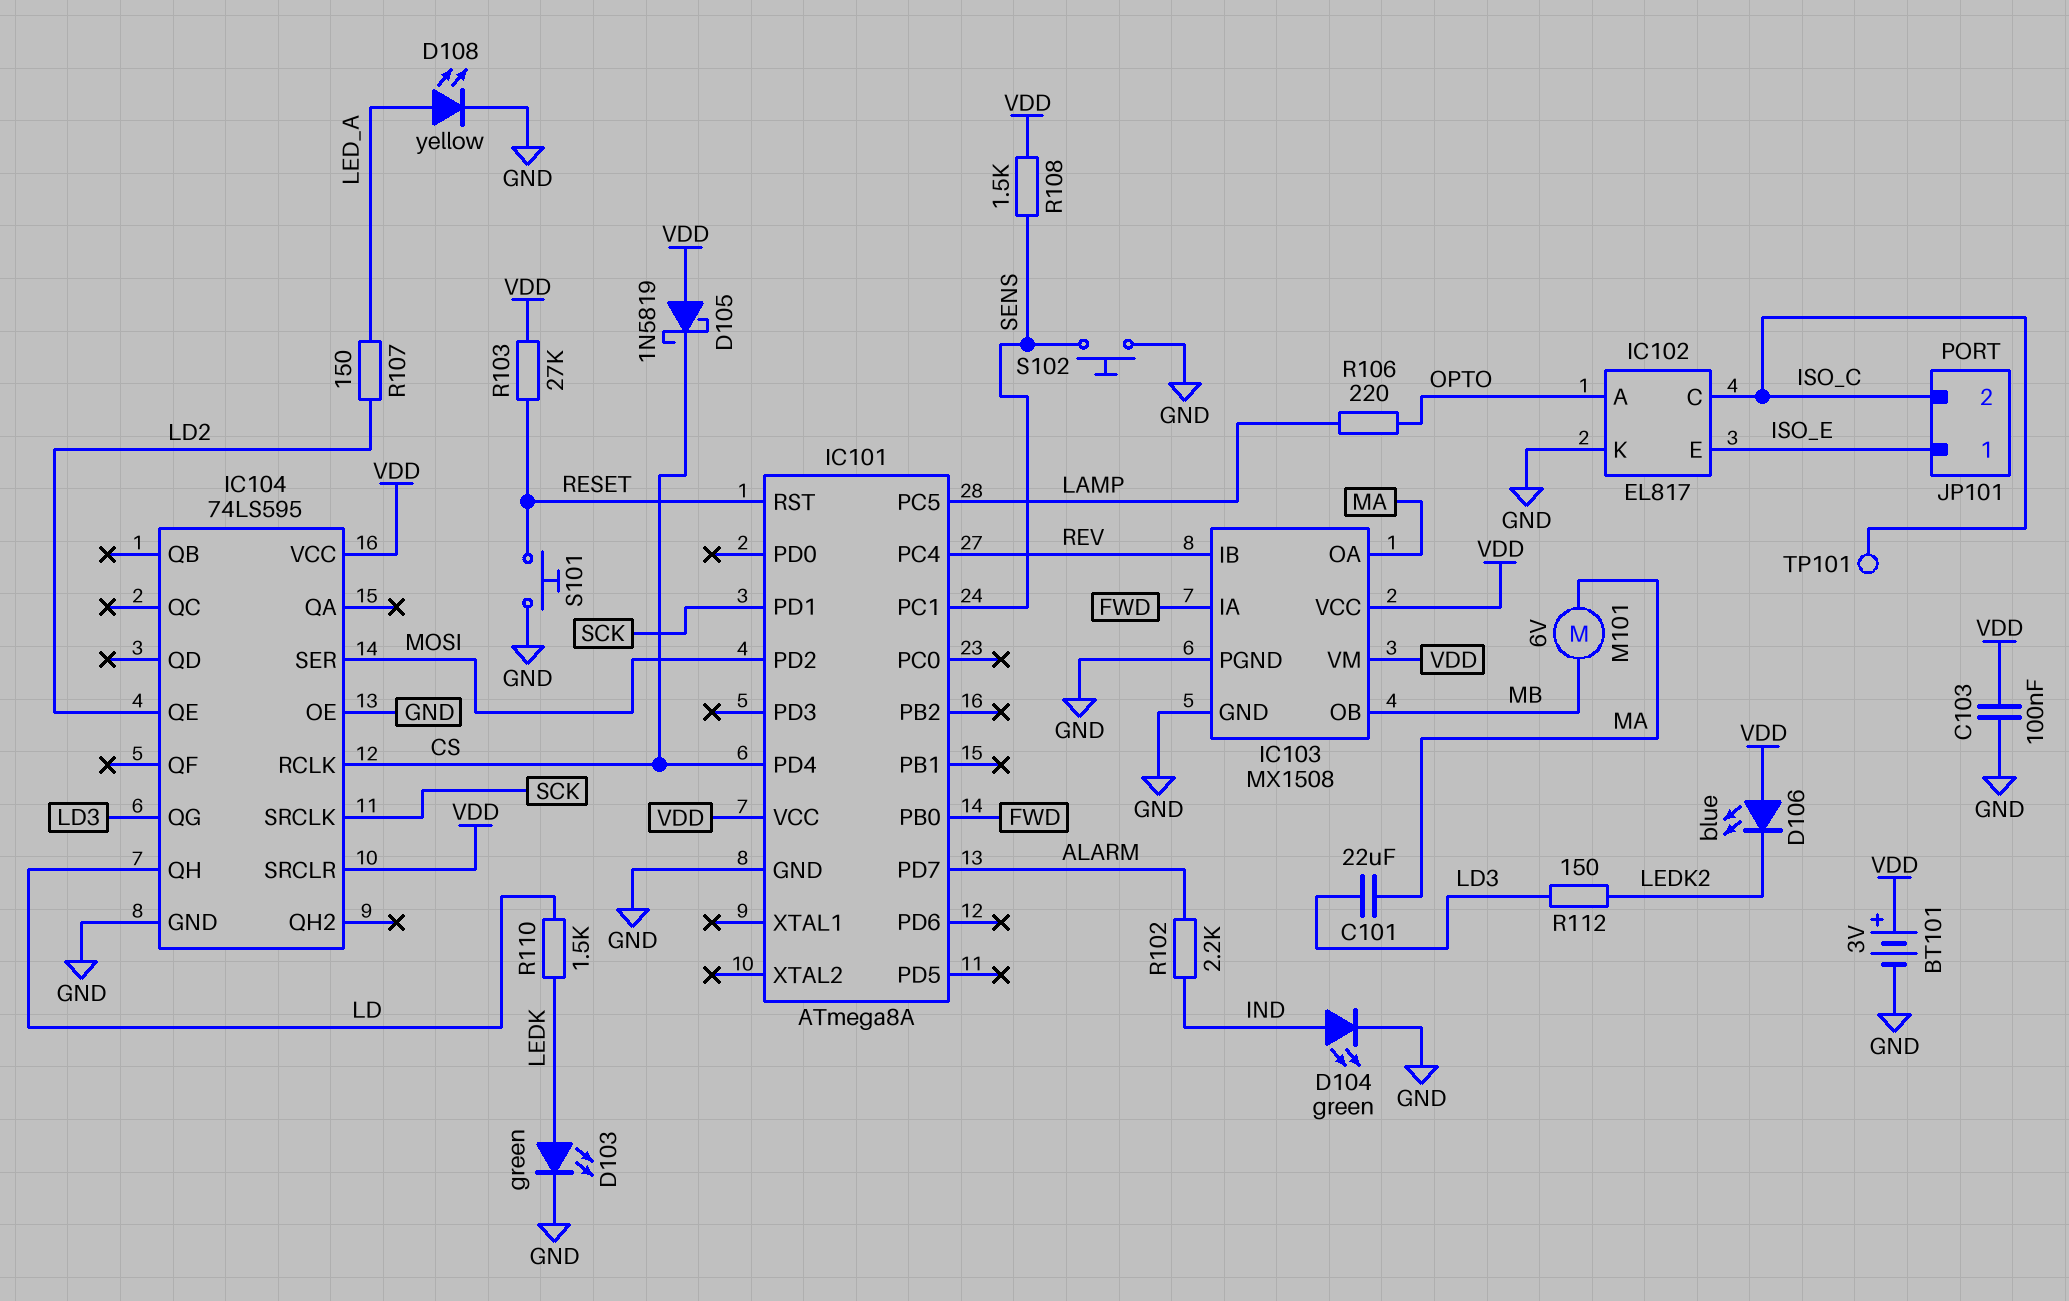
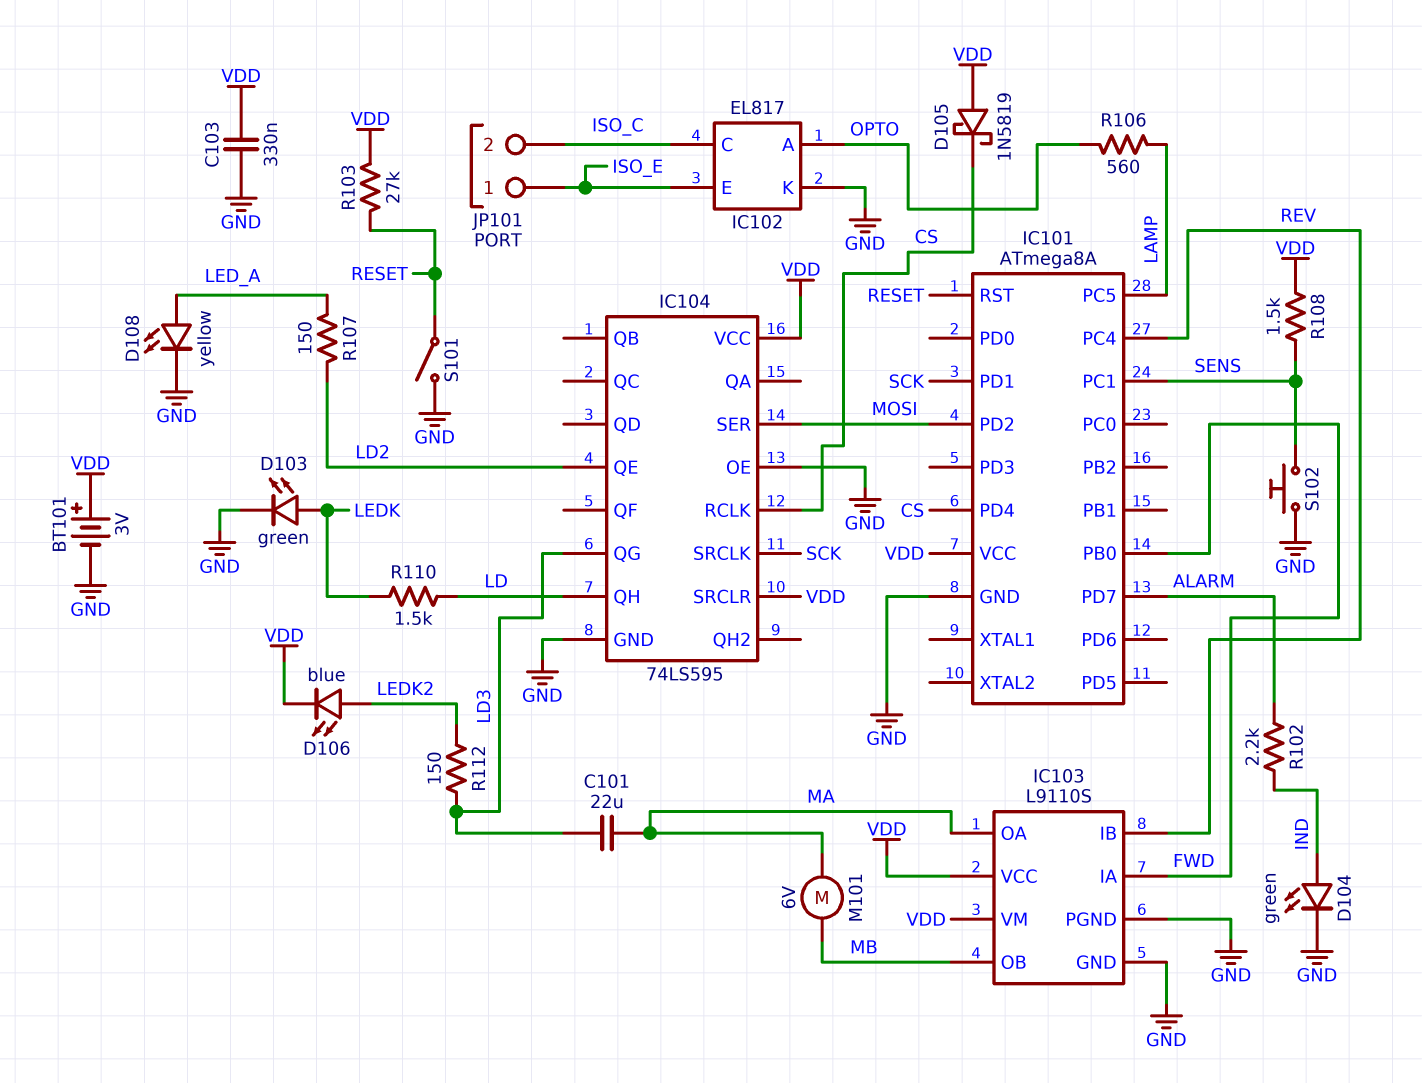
C103: 100nF (GND, VDD) -> 330nF (GND, VDD)
D106: LED blue (A VDD, K LEDK2) -> LED blue (A LEDK2, K VDD)
IC103: MX1508 -> L9110S
R106: 220 (LAMP, OPTO) -> 560 (LAMP, OPTO)
S101: button (GND, RESET) -> switch (GND, RESET)
TP101: test point (ISO_C) -> none

